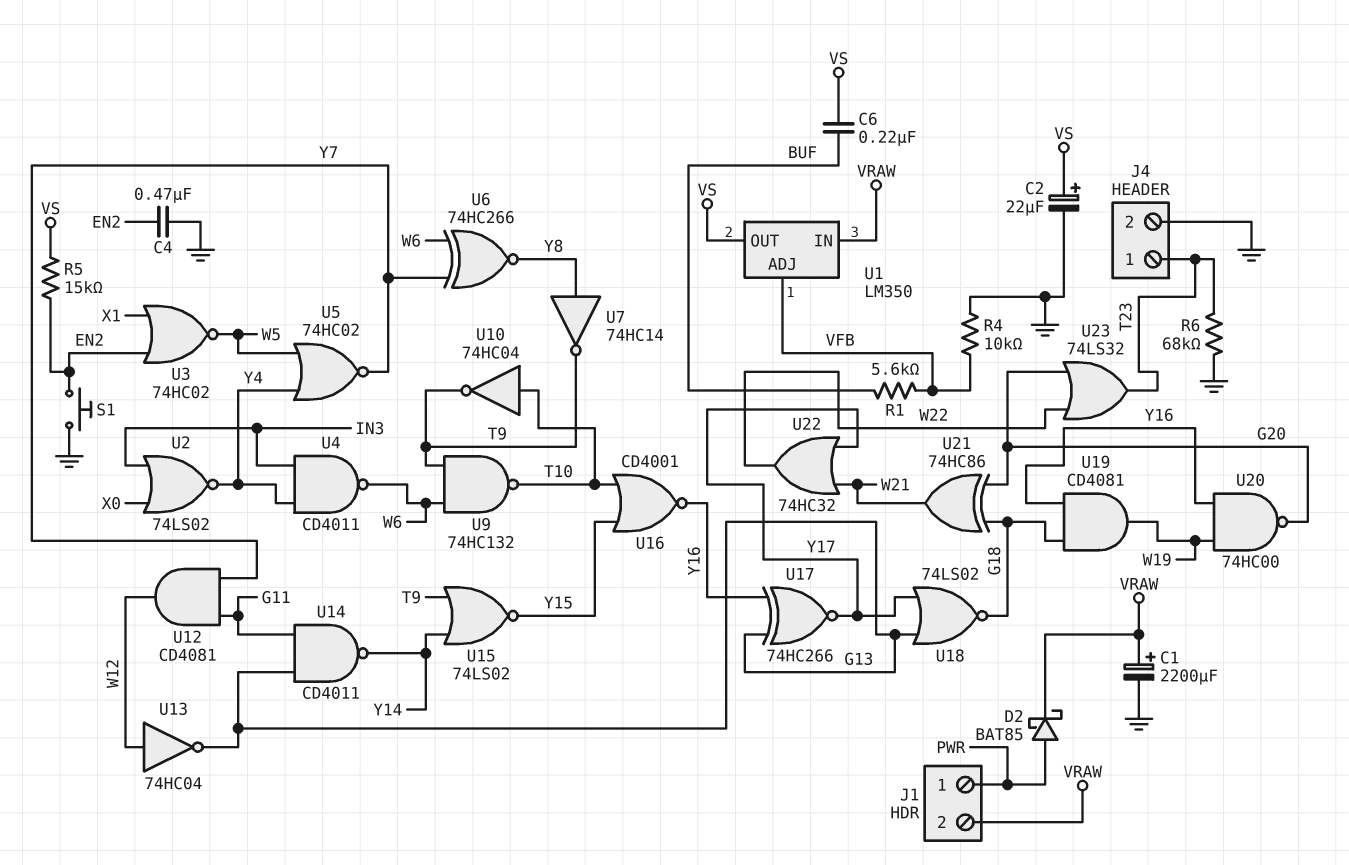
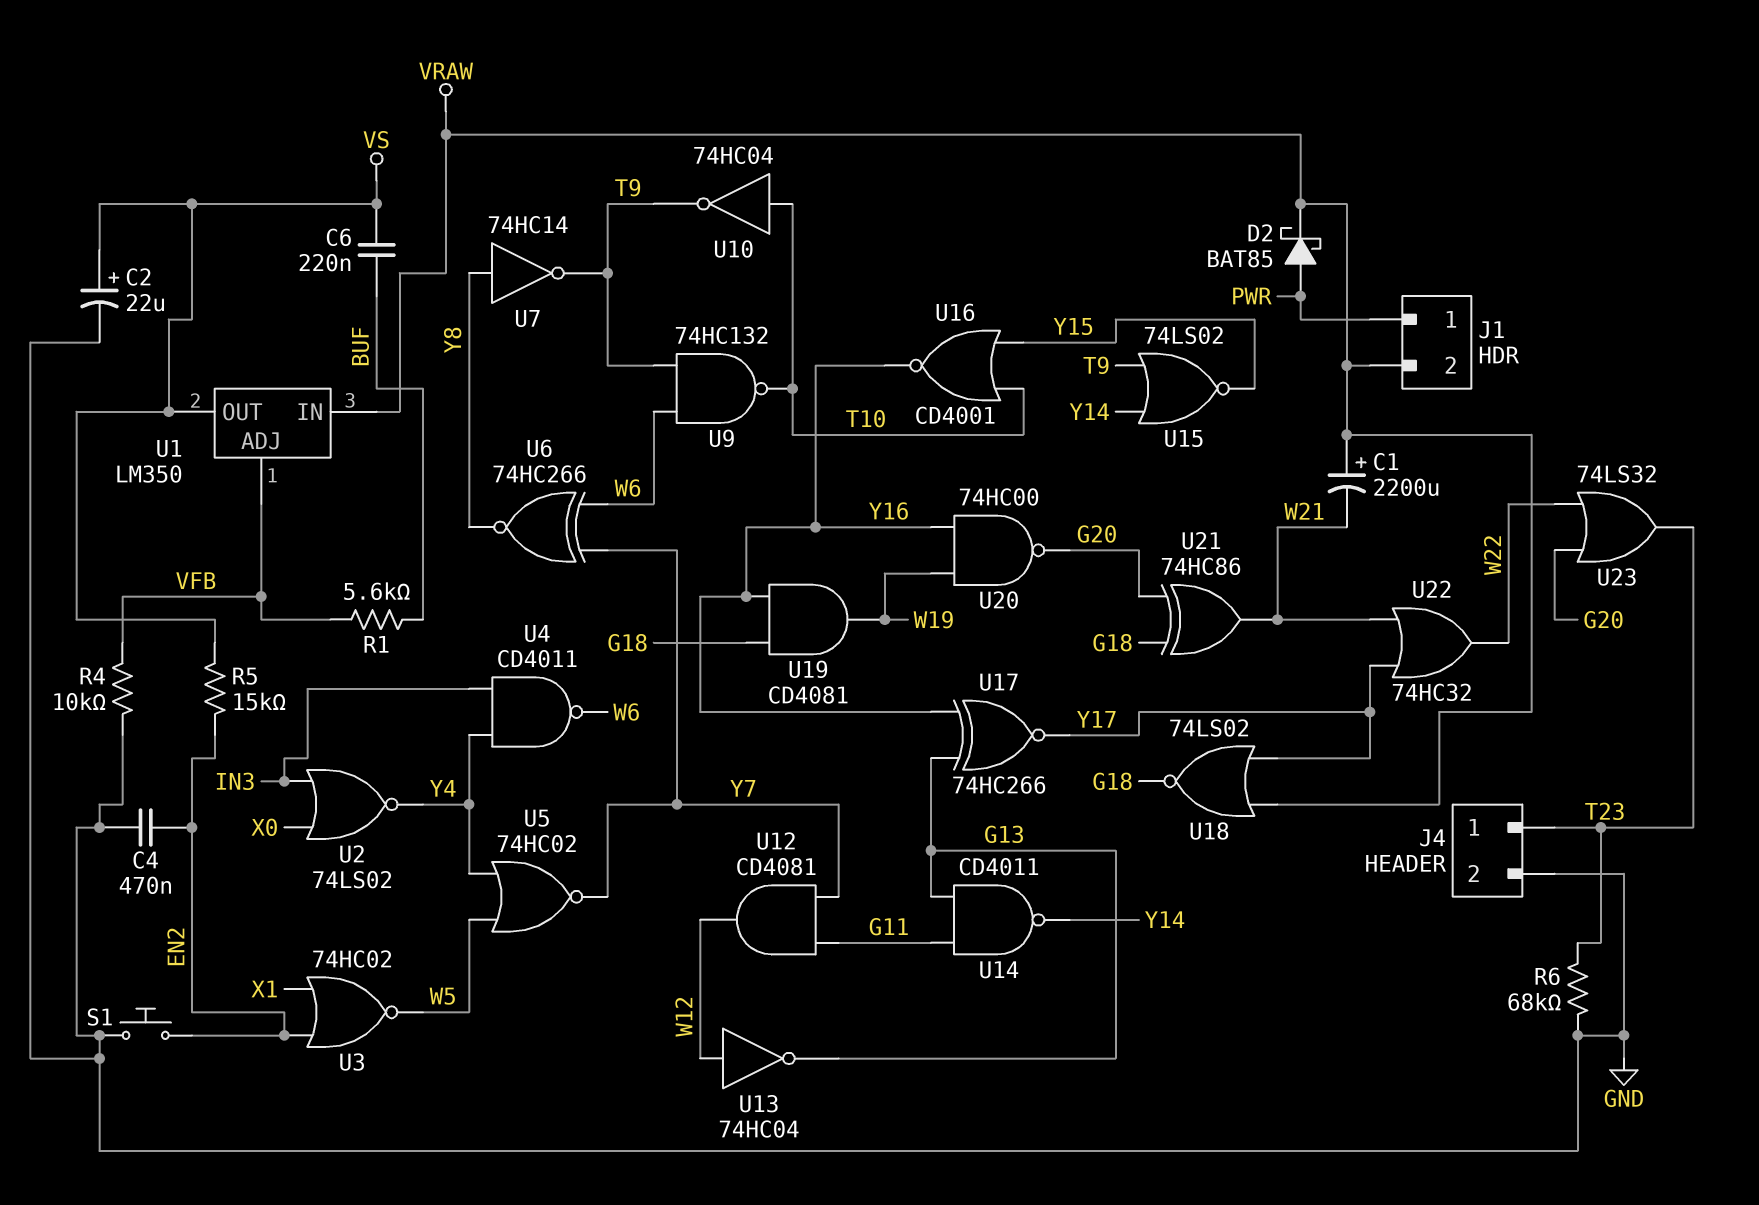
C1: 2200uF (plus VRAW, minus GND) -> 2200uF (plus VRAW, minus W21)
U18: NOR 74LS02 (in G13, in Y17, out G18) -> NOR 74LS02 (in VRAW, in Y17, out G18)

